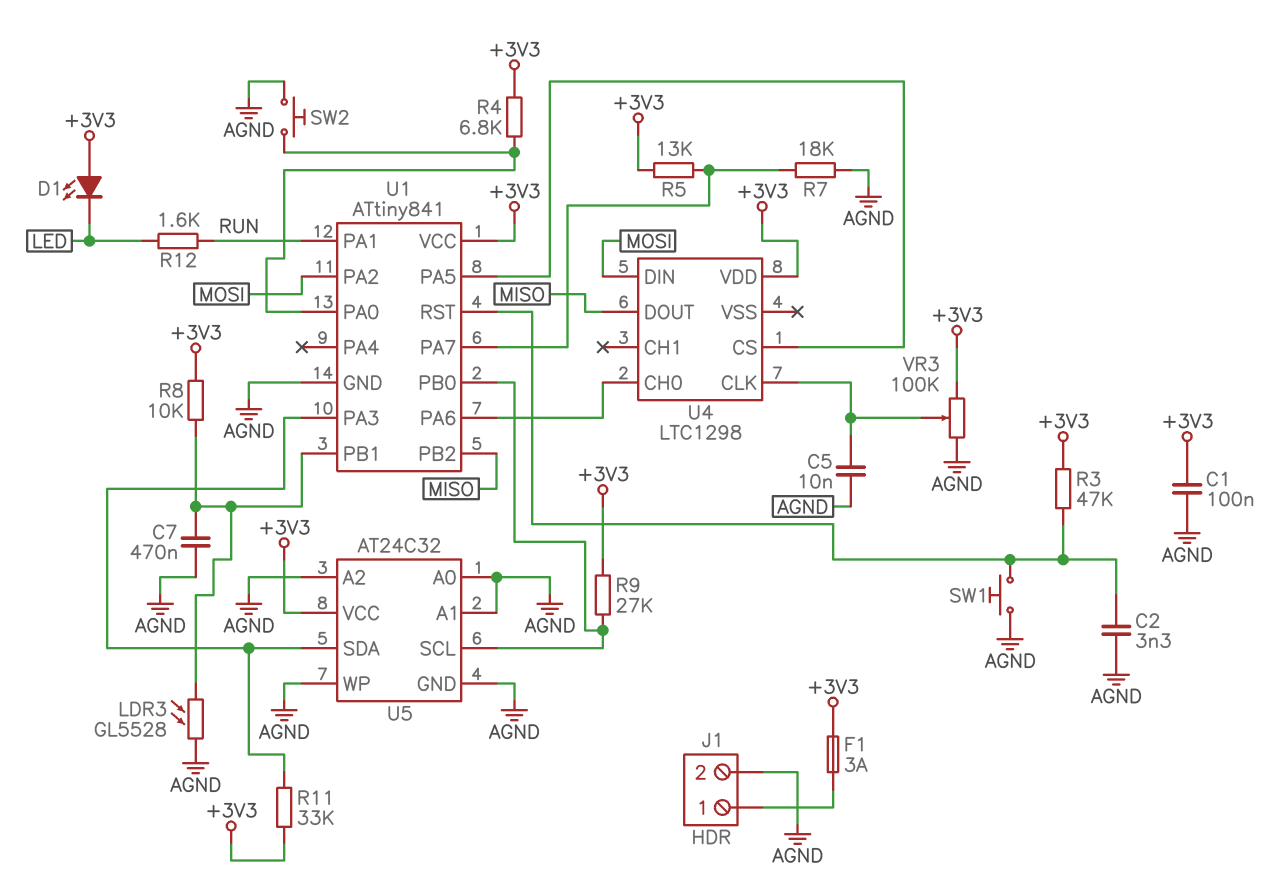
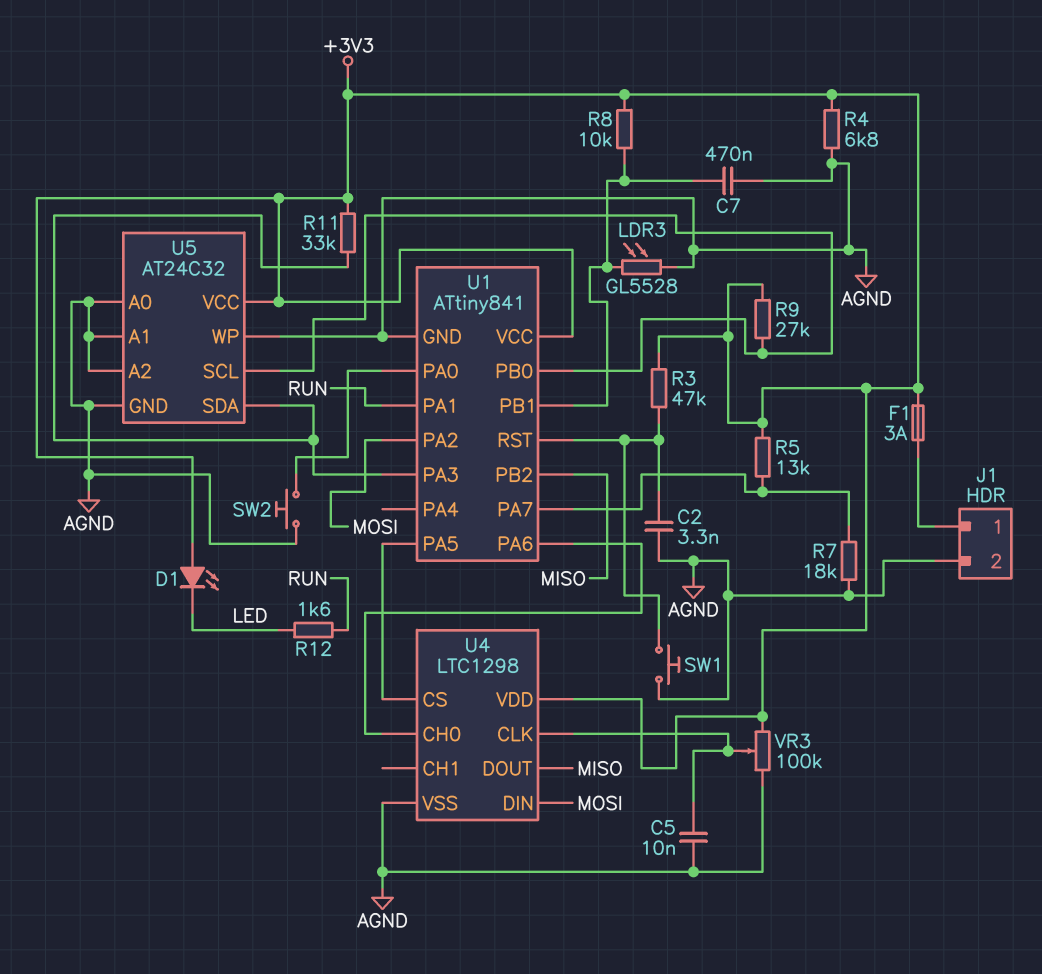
C1: 100nF (+3V3, AGND) -> none
R4: 6.8k (+3V3, U1/PA0) -> 6.8k (+3V3, AGND)
U4 pin VSS: none -> AGND

